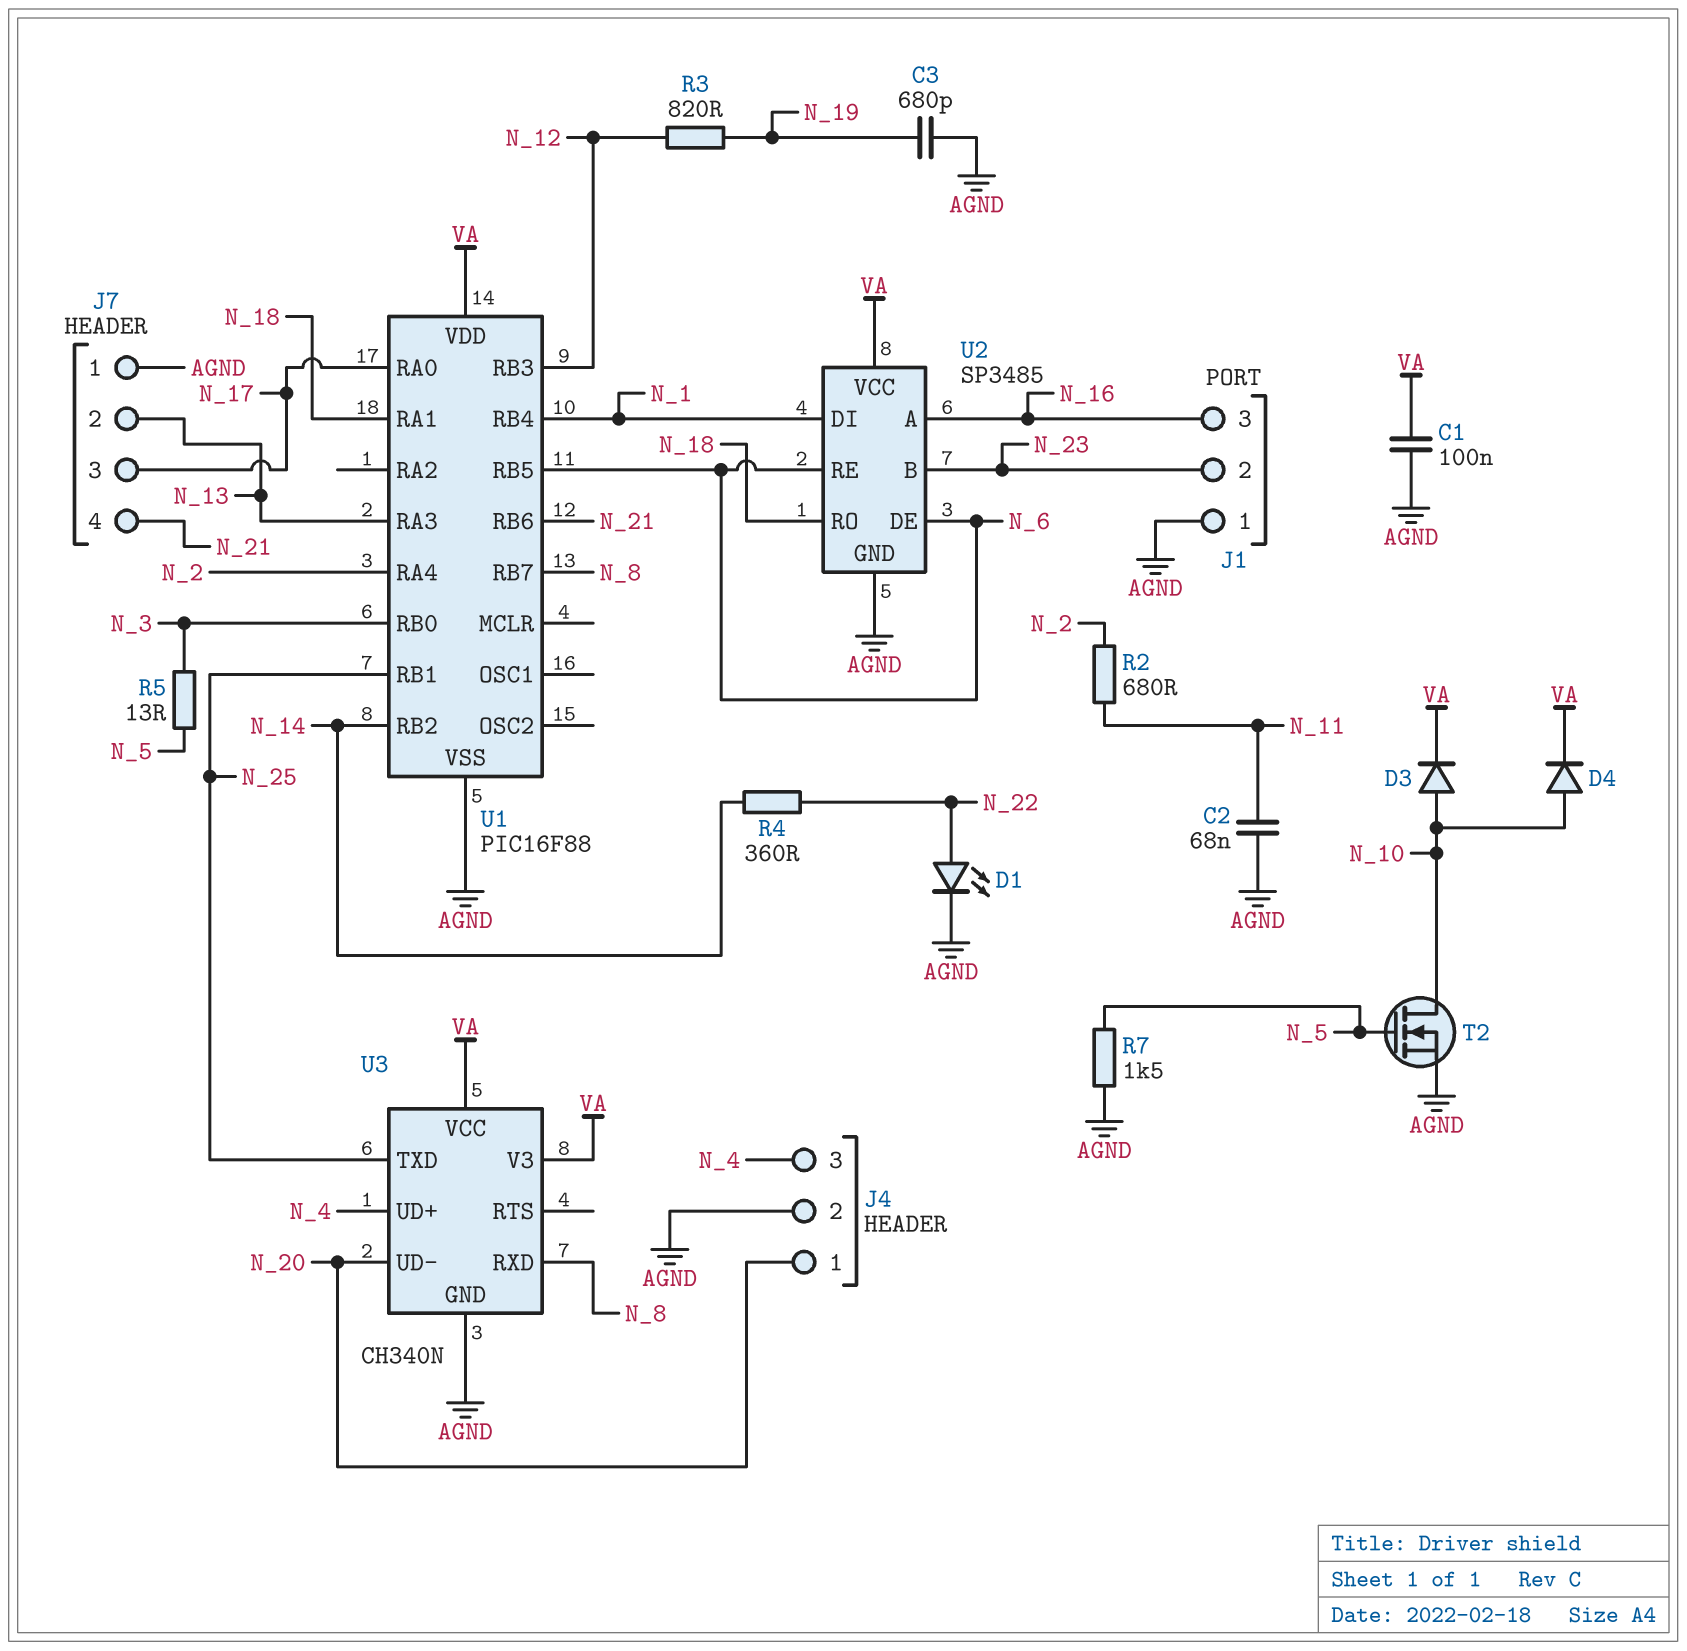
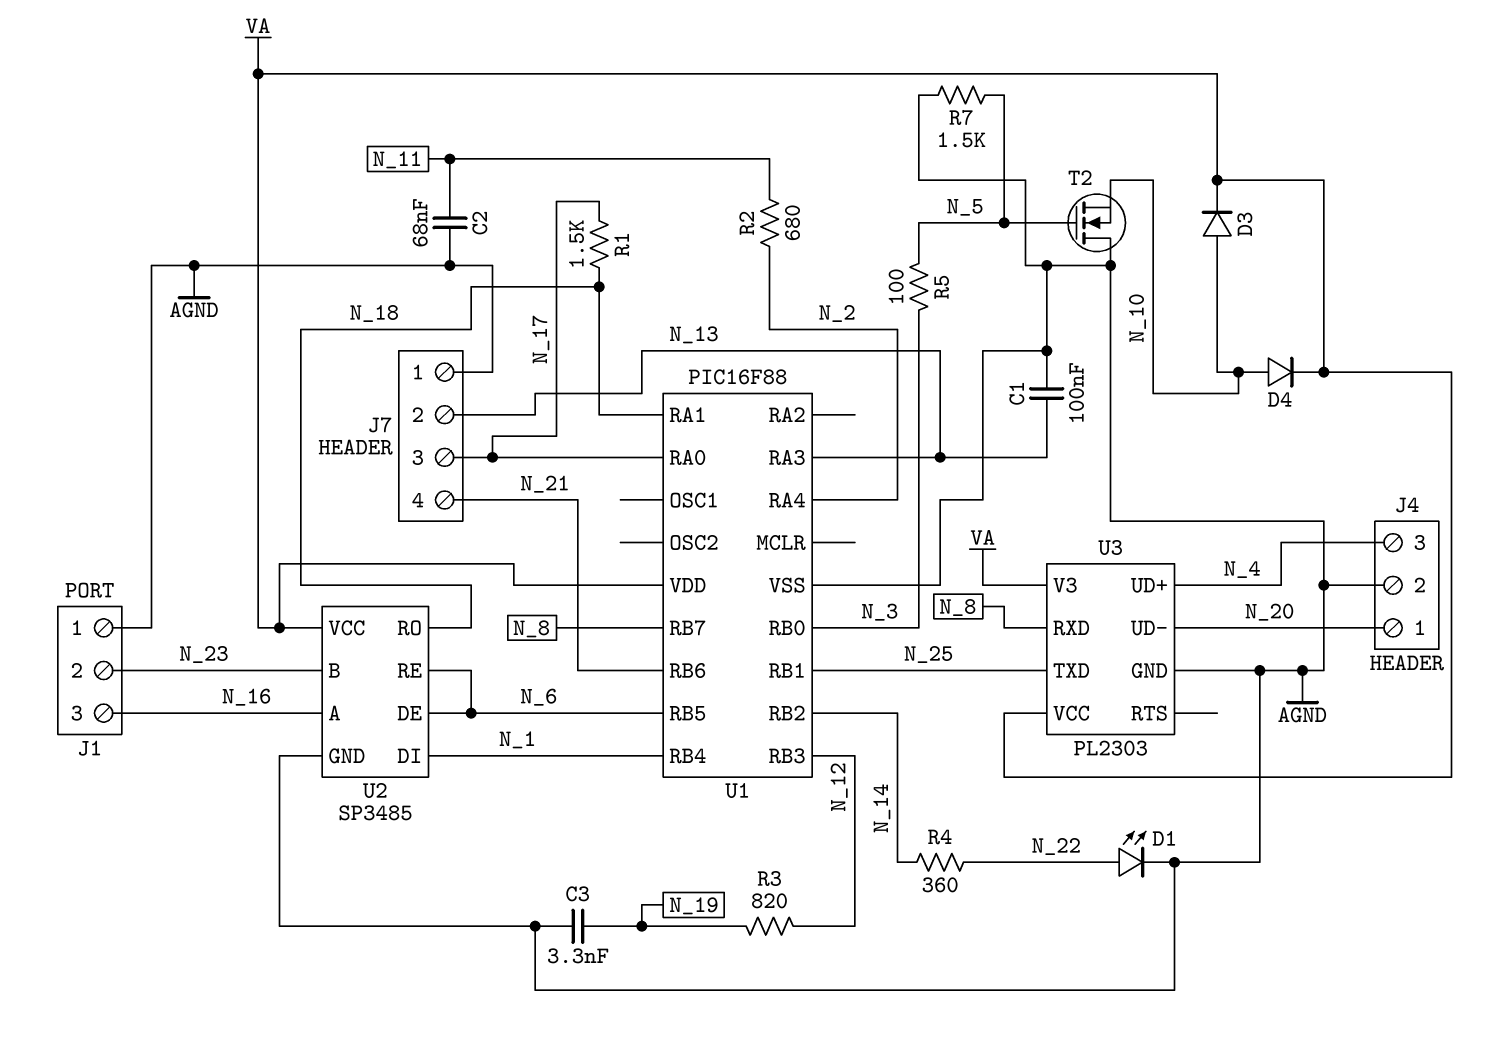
C1: 100nF (AGND, VA) -> 100nF (AGND, N_13)
C3: 680pF (AGND, N_19) -> 3.3nF (AGND, N_19)
R1: none -> 1.5k (N_17, N_18)
R5: 13 (N_3, N_5) -> 100 (N_3, N_5)
T2: NMOS (G N_5, D N_10, S AGND) -> NMOS (G N_5, D AGND, S N_10)
U3: CH340N -> PL2303

